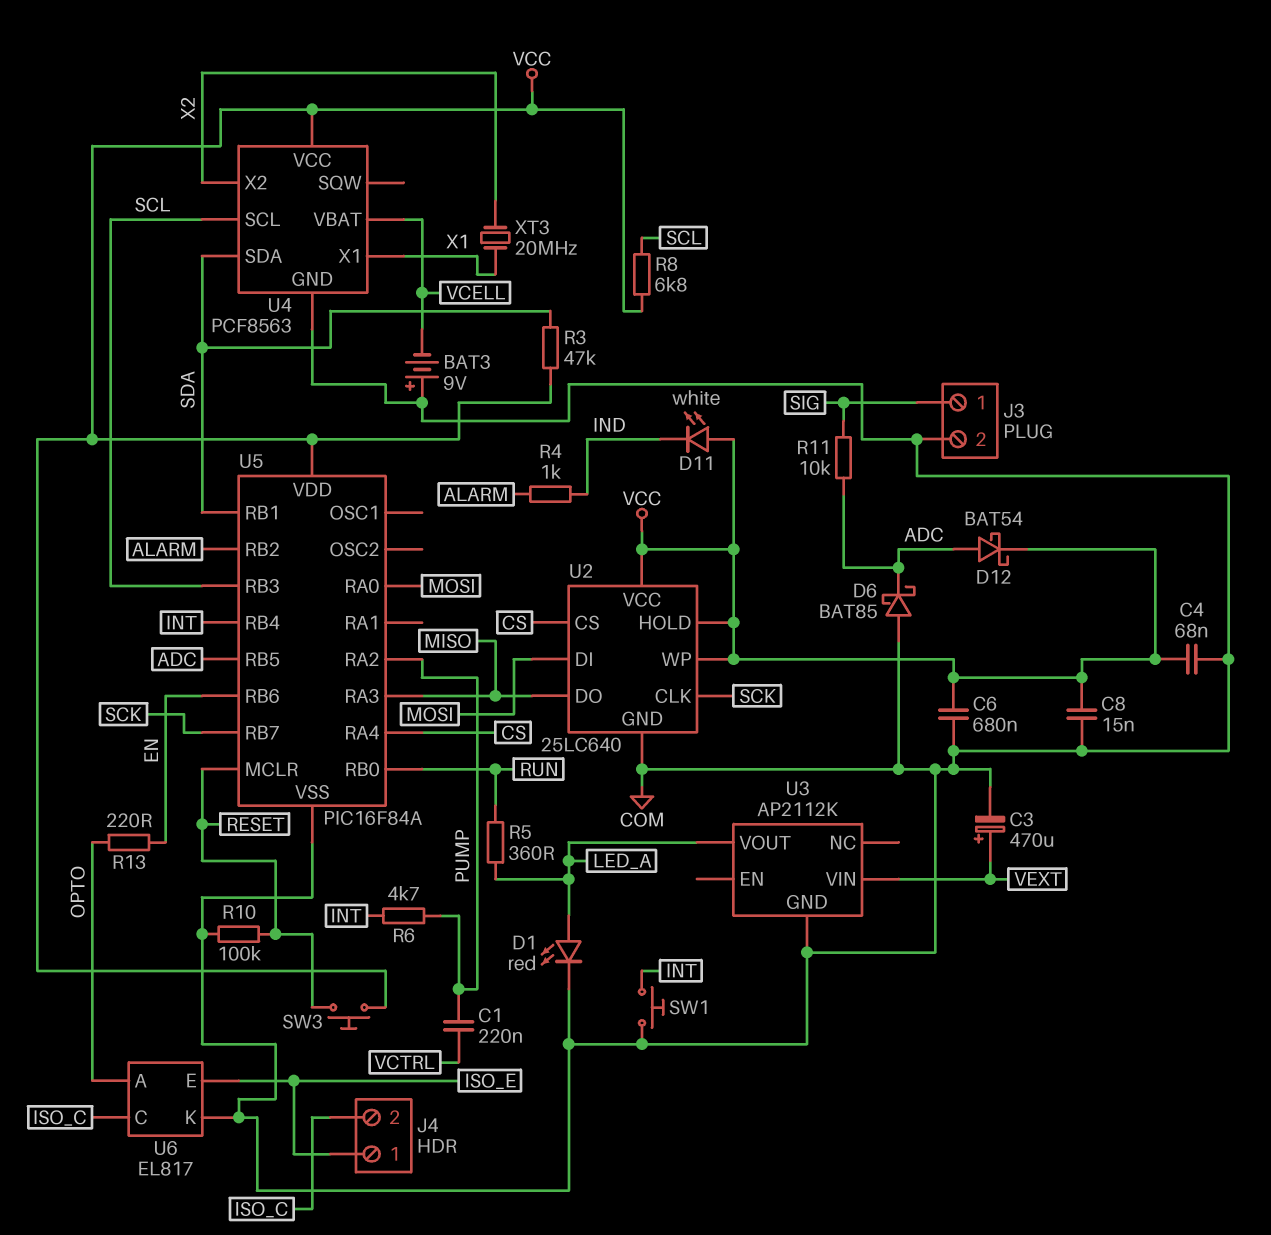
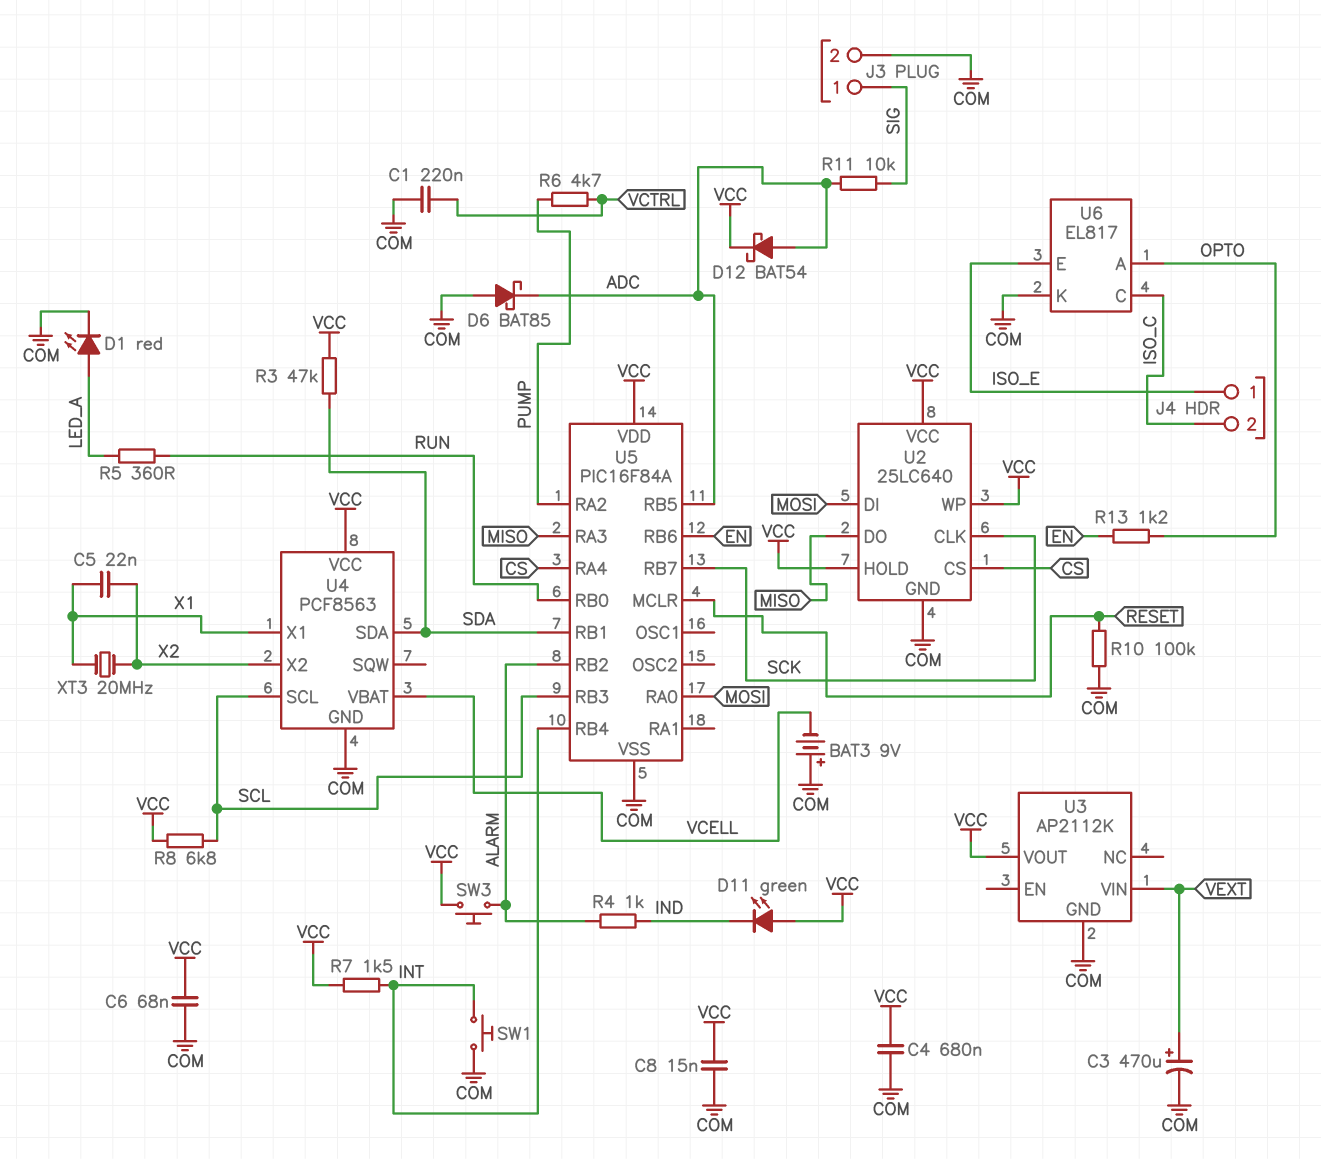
C1: 220nF (PUMP, VCTRL) -> 220nF (COM, VCTRL)
C4: 68nF (COM, VCC) -> 680nF (COM, VCC)
C5: none -> 22nF (X1, X2)
C6: 680nF (COM, VCC) -> 68nF (COM, VCC)
D11: LED white (A VCC, K IND) -> LED green (A VCC, K IND)
R6: 4.7k (INT, PUMP) -> 4.7k (PUMP, VCTRL)
R7: none -> 1.5k (INT, VCC)
R13: 220 (EN, OPTO) -> 1.2k (EN, OPTO)
SW3: button (RESET, VCC) -> button (ALARM, VCC)
U3 pin VOUT: LED_A -> VCC

